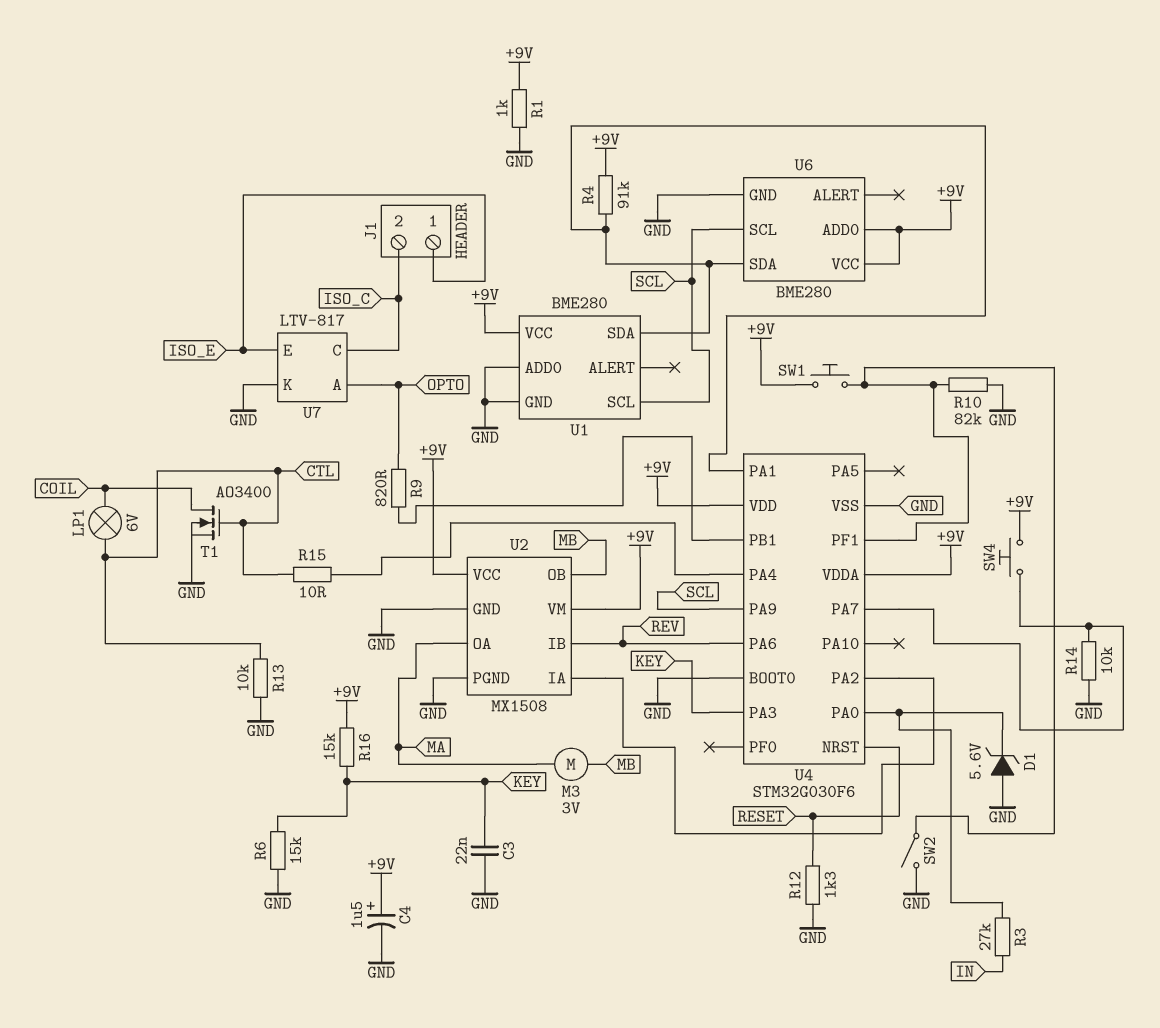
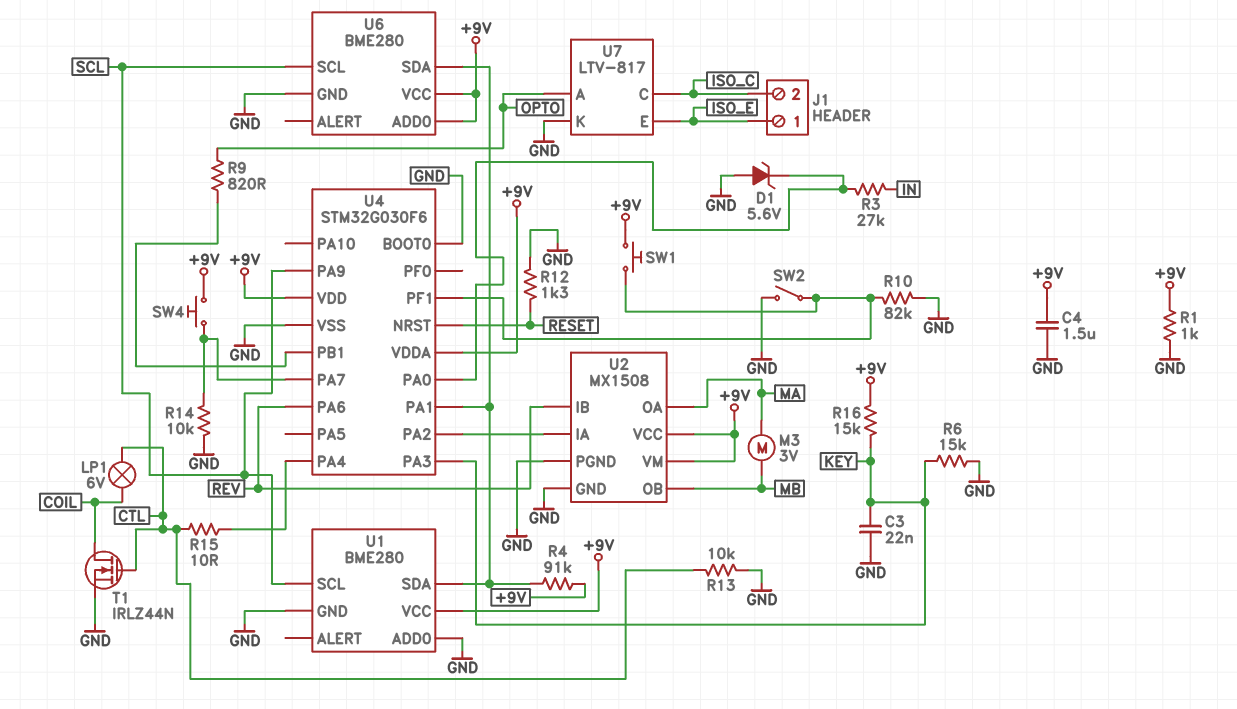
C4: 1.5uF (plus +9V, minus GND) -> 1.5uF (+9V, GND)
T1: NMOS AO3400 (G CTL, D COIL, S GND) -> NMOS IRLZ44N (G CTL, D COIL, S GND)

